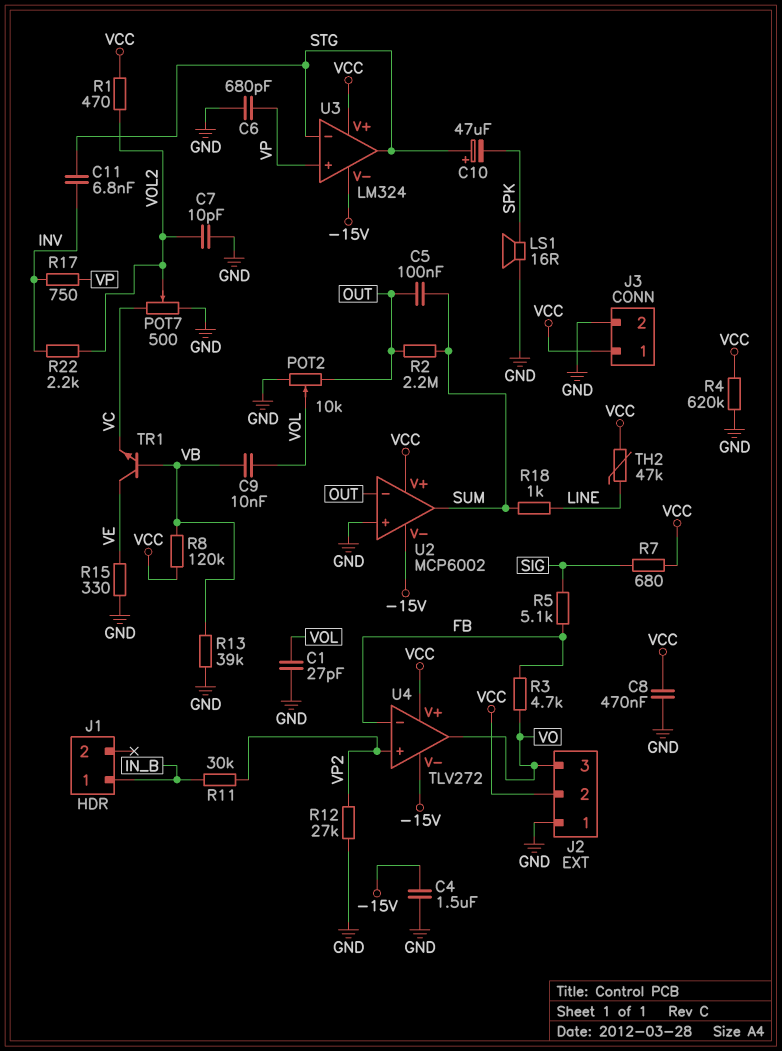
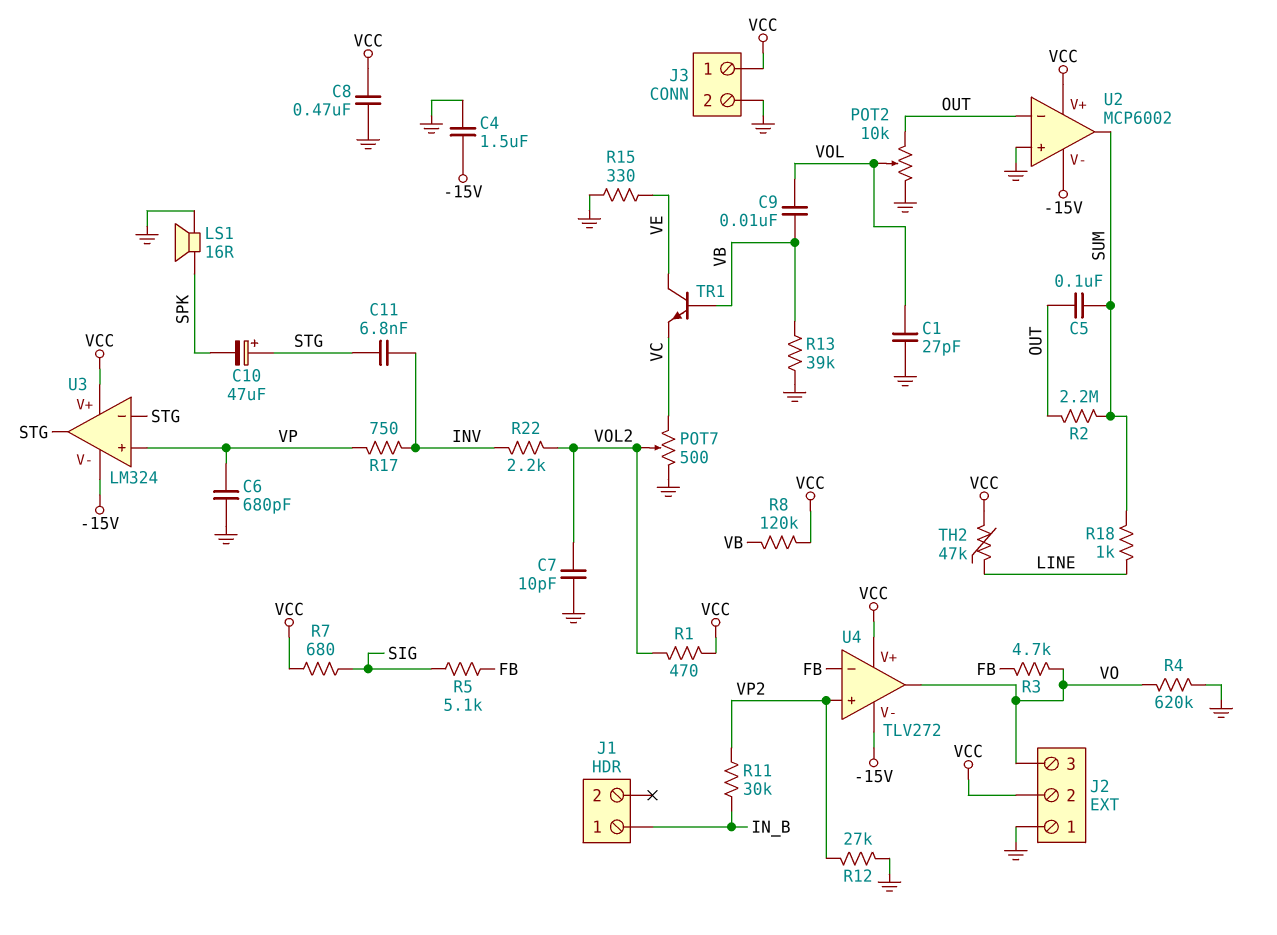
R4: 620k (GND, VCC) -> 620k (GND, VO)

